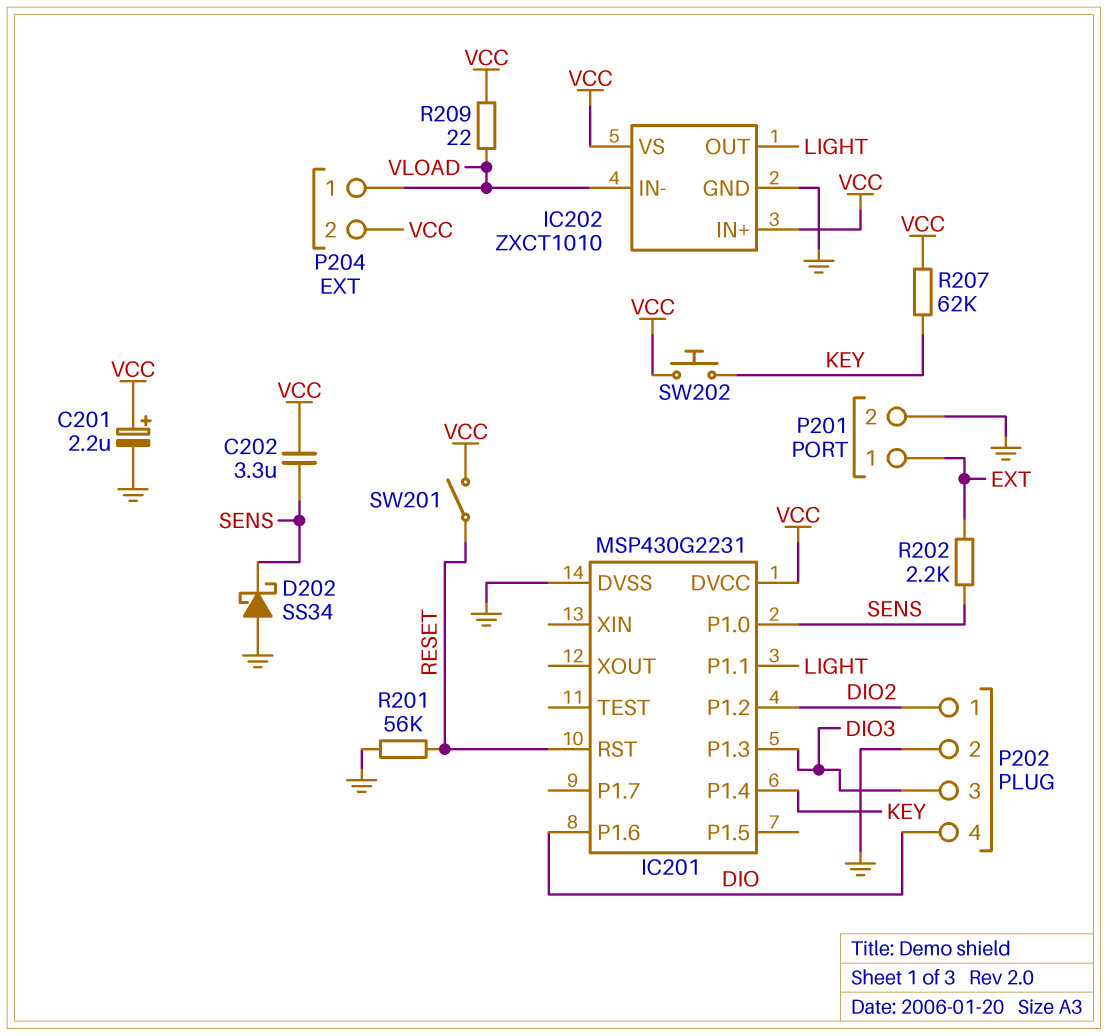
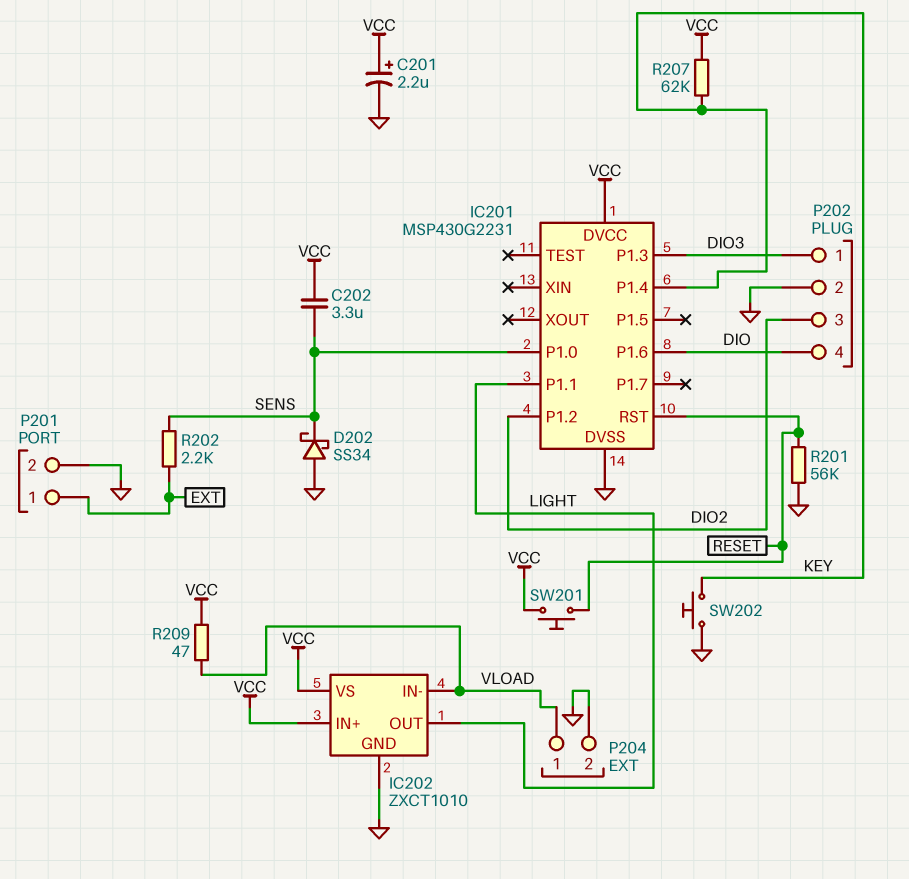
P202 pin 1: DIO2 -> DIO3
P202 pin 3: DIO3 -> DIO2
P204 pin 2: VCC -> GND
R209: 22 (VCC, VLOAD) -> 47 (VCC, VLOAD)
SW201: switch (RESET, VCC) -> button (RESET, VCC)
SW202: button (KEY, VCC) -> button (GND, KEY)

